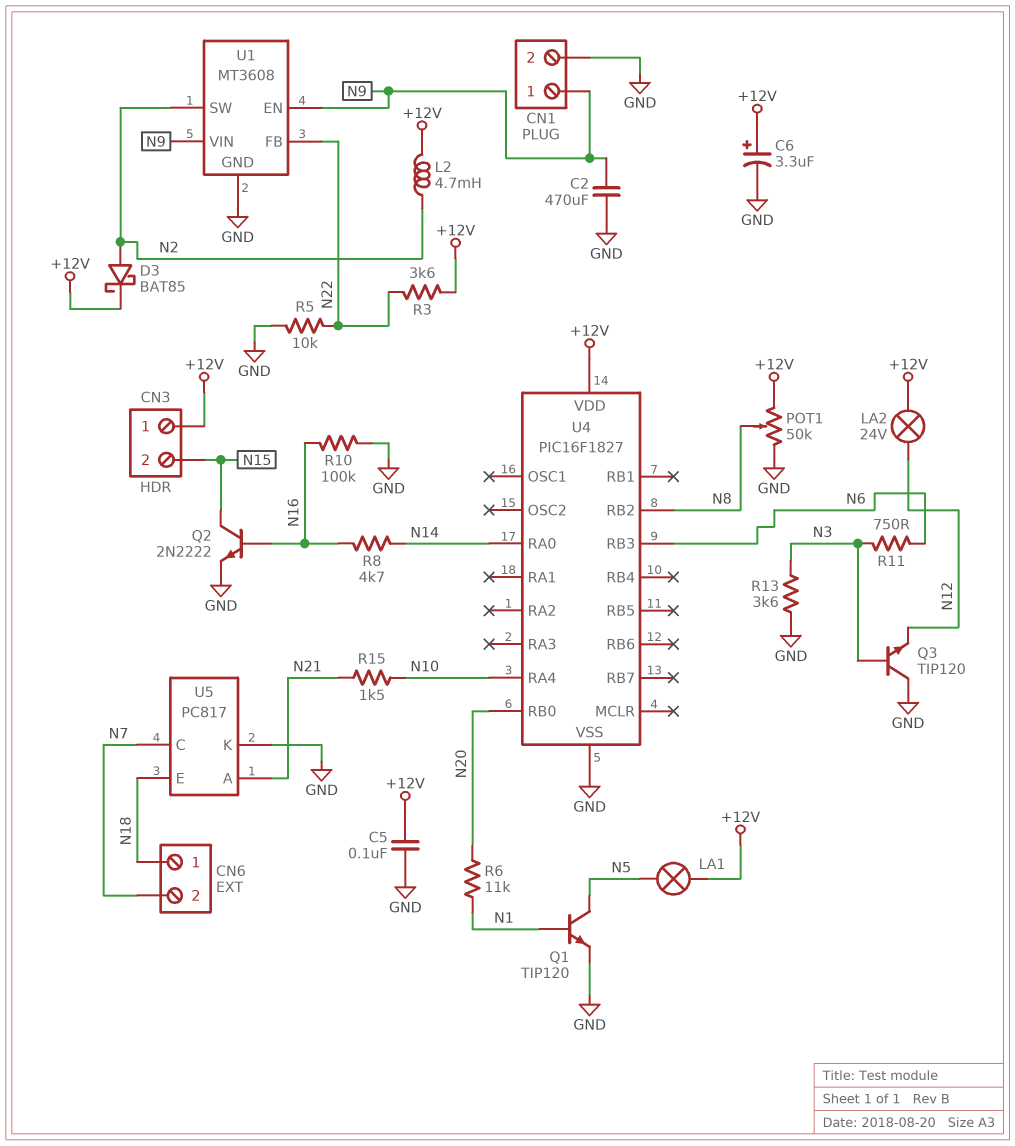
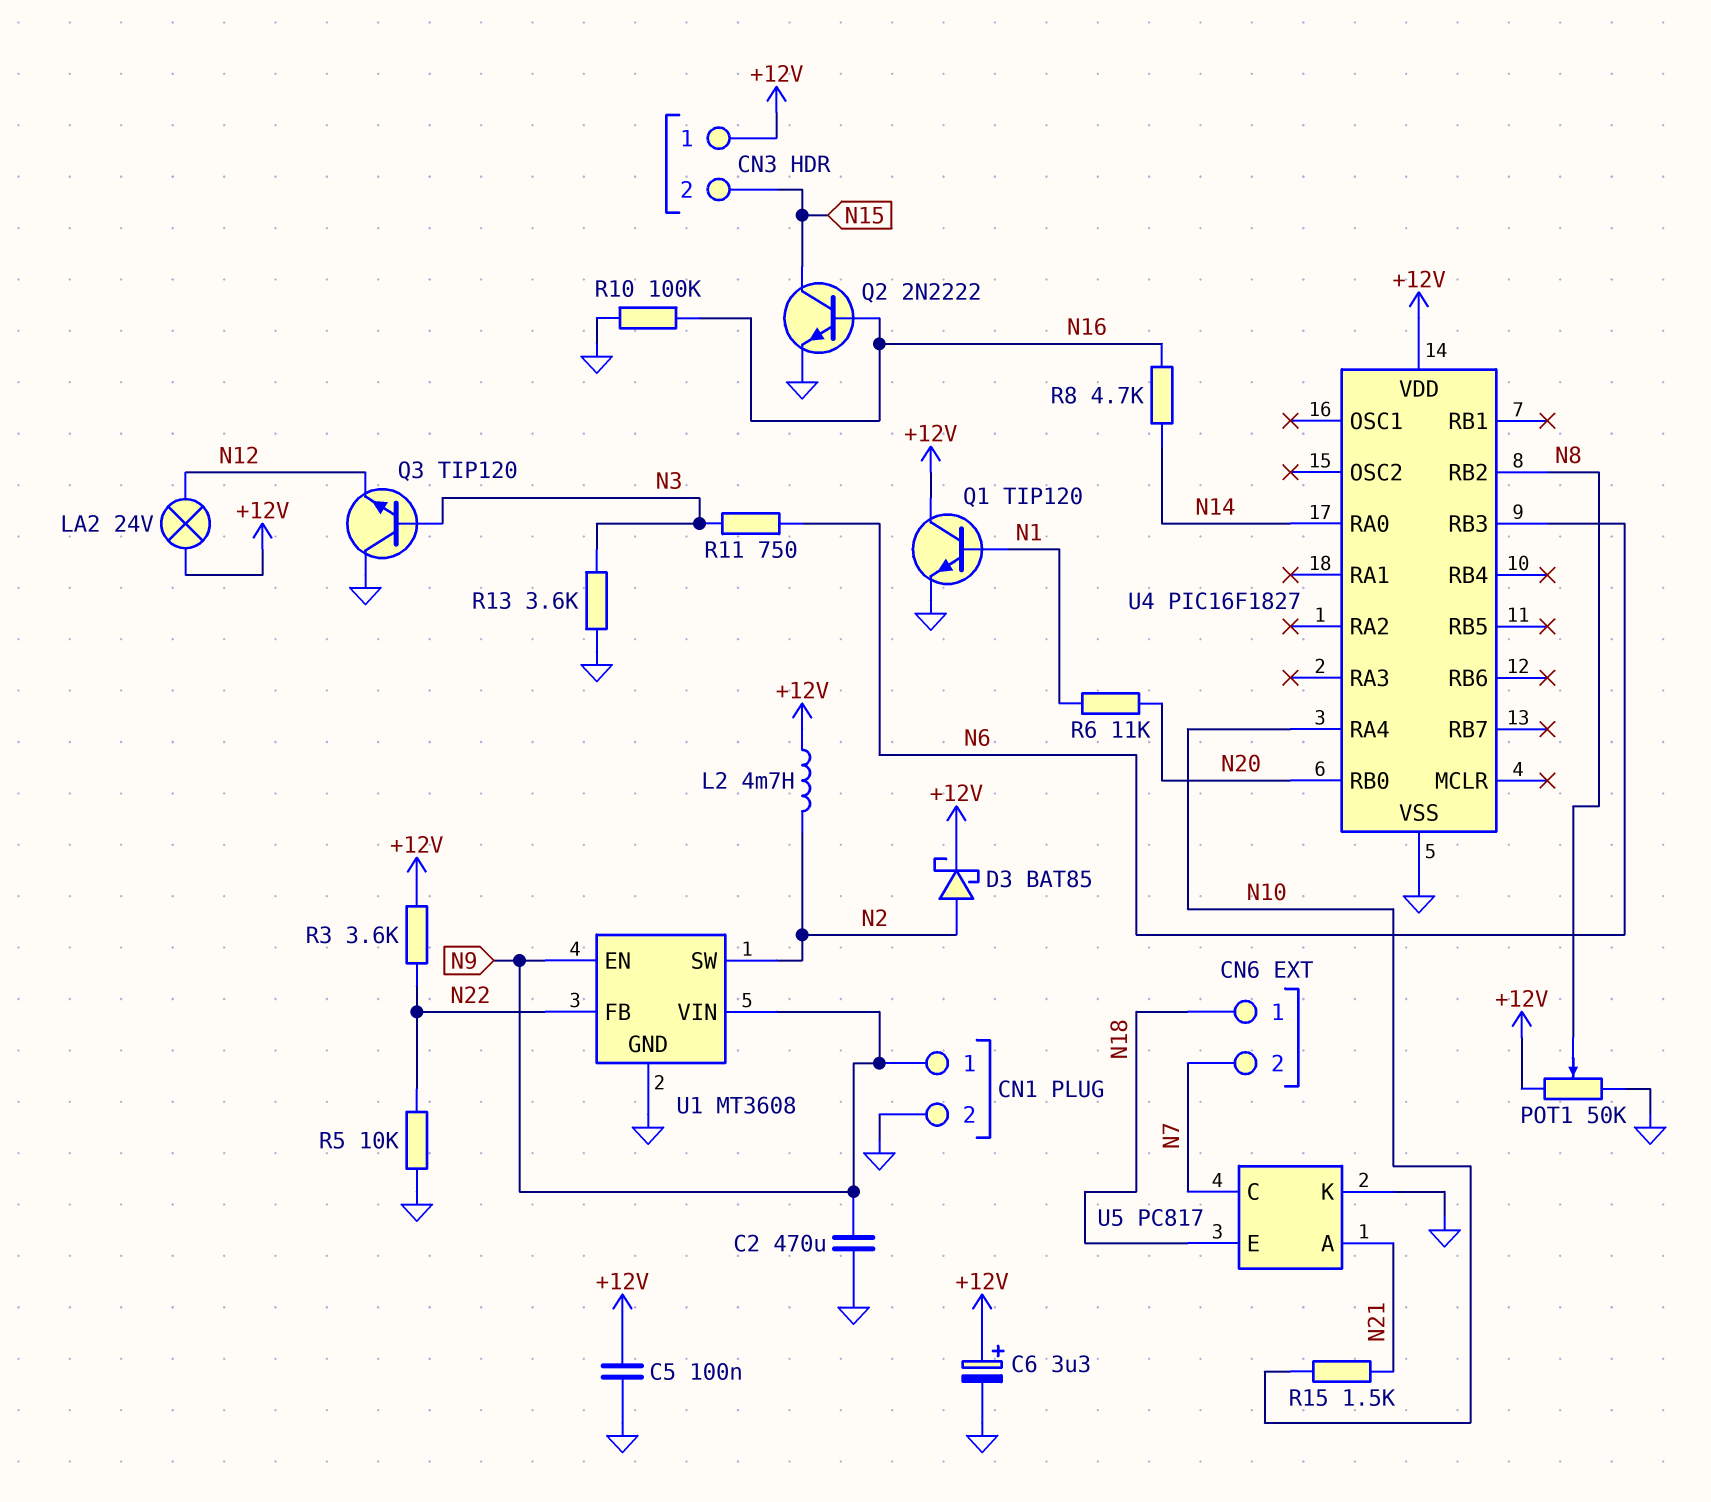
LA1: lamp (+12V, N5) -> none
Q1: NPN TIP120 (B N1, C N5, E GND) -> NPN TIP120 (B N1, C +12V, E GND)

